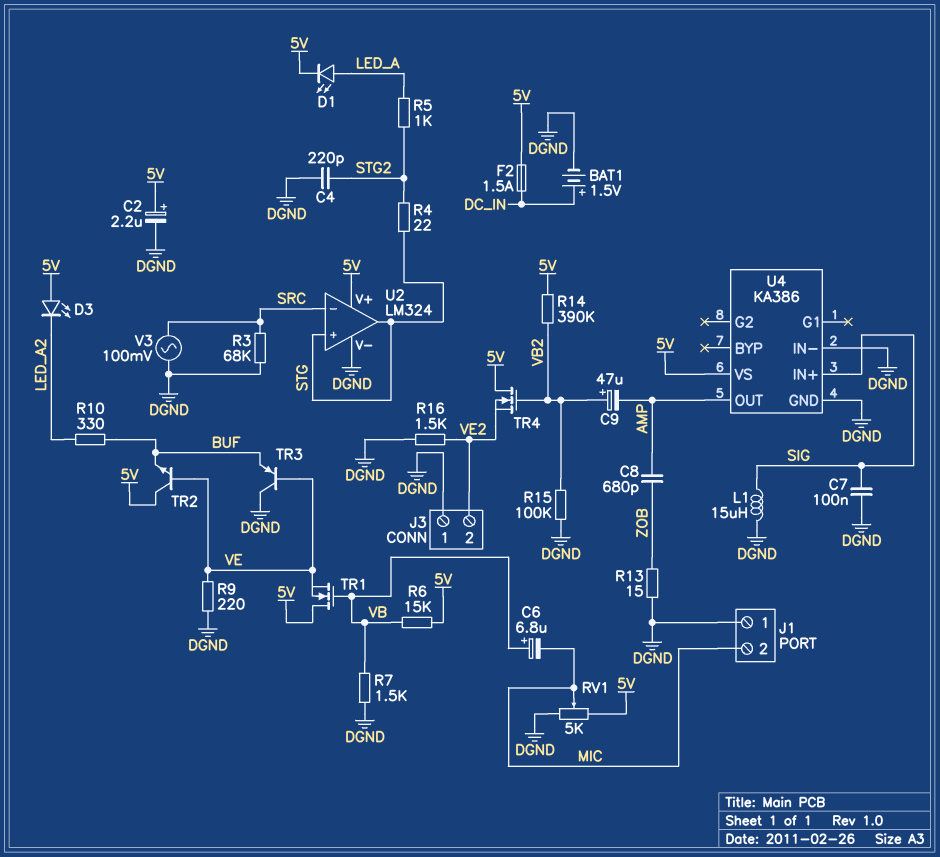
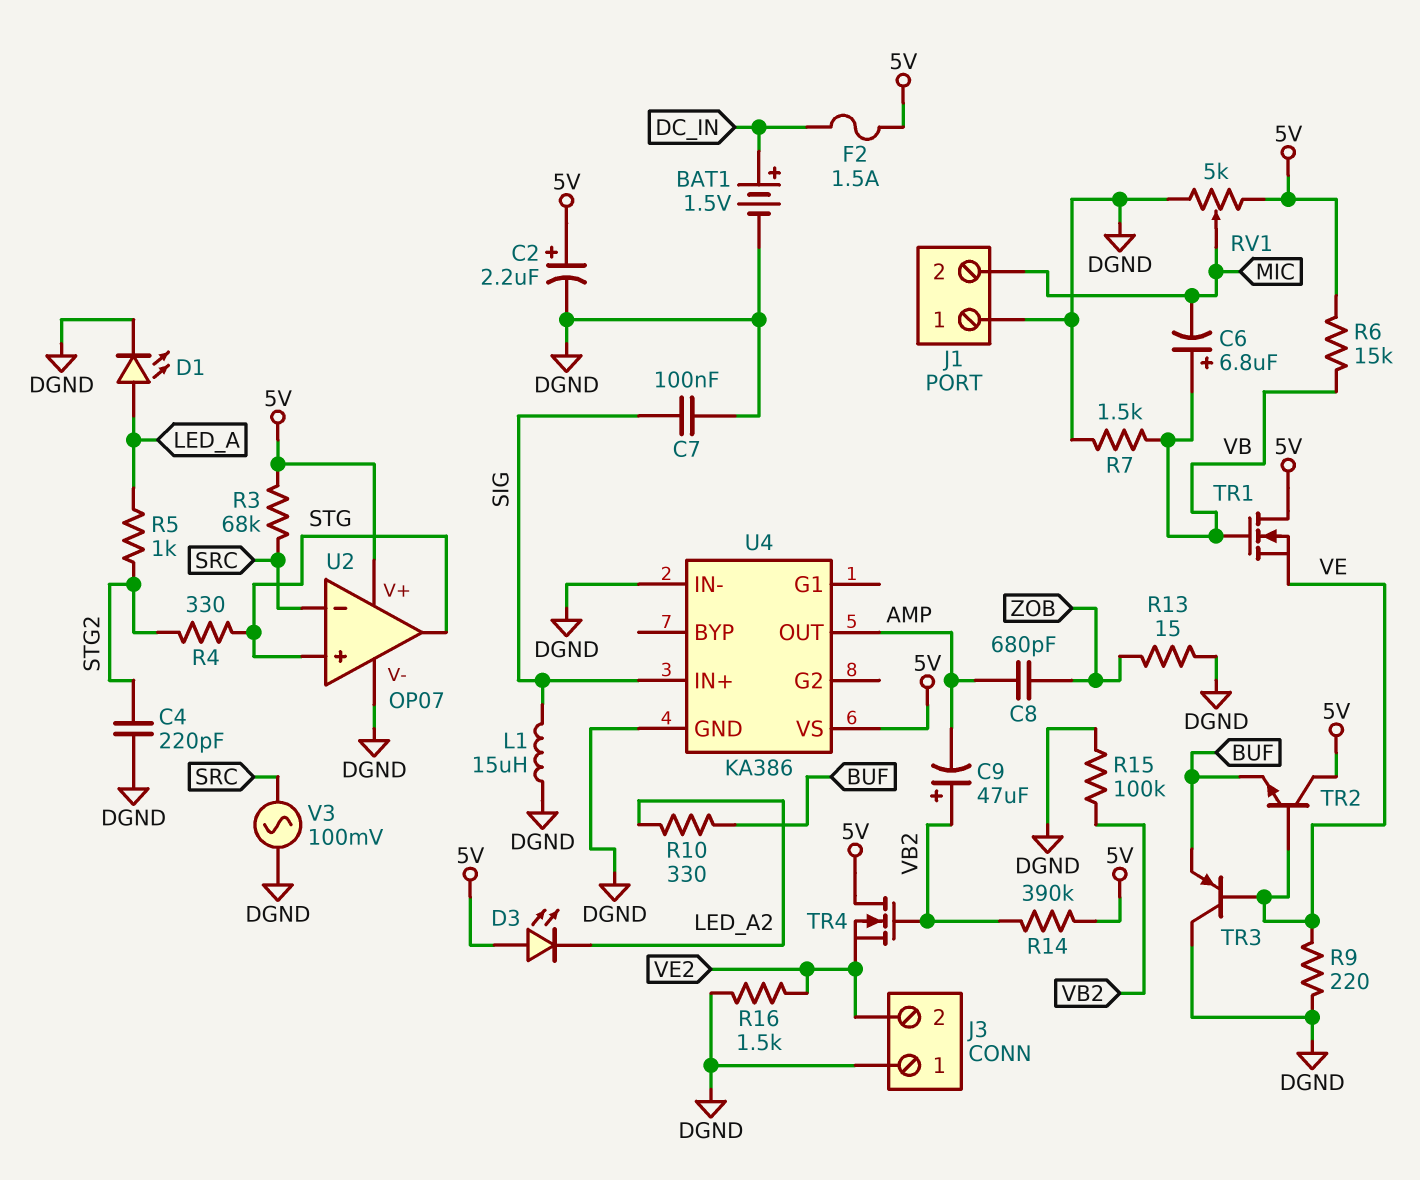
D1: LED (A LED_A, K 5V) -> LED (A LED_A, K DGND)
R3: 68k (DGND, SRC) -> 68k (5V, SRC)
R4: 22 (STG, STG2) -> 330 (STG, STG2)
U2: LM324 -> OP07

